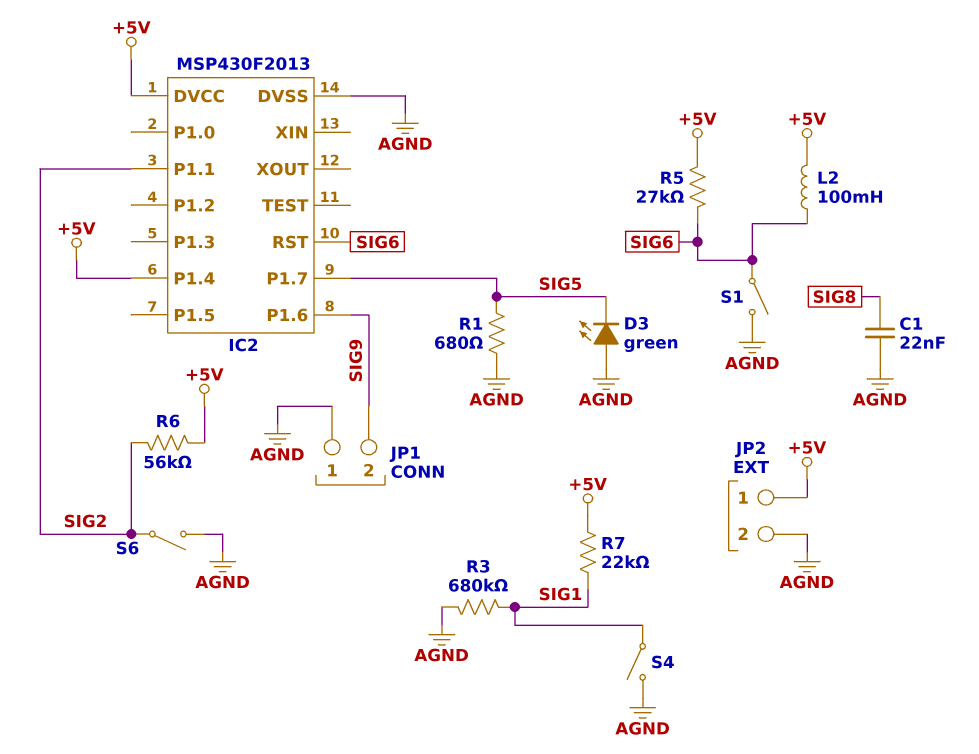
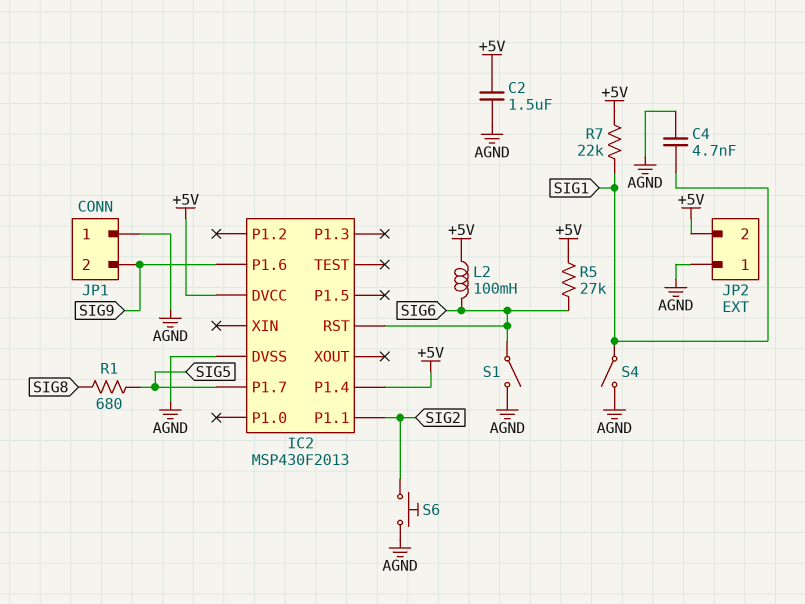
C1: 22nF (AGND, SIG8) -> none
C2: none -> 1.5uF (+5V, AGND)
C4: none -> 4.7nF (AGND, SIG1)
D3: LED green (A AGND, K SIG5) -> none
JP2 pin 1: +5V -> AGND
JP2 pin 2: AGND -> +5V
R1: 680 (AGND, SIG5) -> 680 (SIG5, SIG8)
R3: 680k (AGND, SIG1) -> none
R6: 56k (+5V, SIG2) -> none
S6: switch (AGND, SIG2) -> button (AGND, SIG2)

